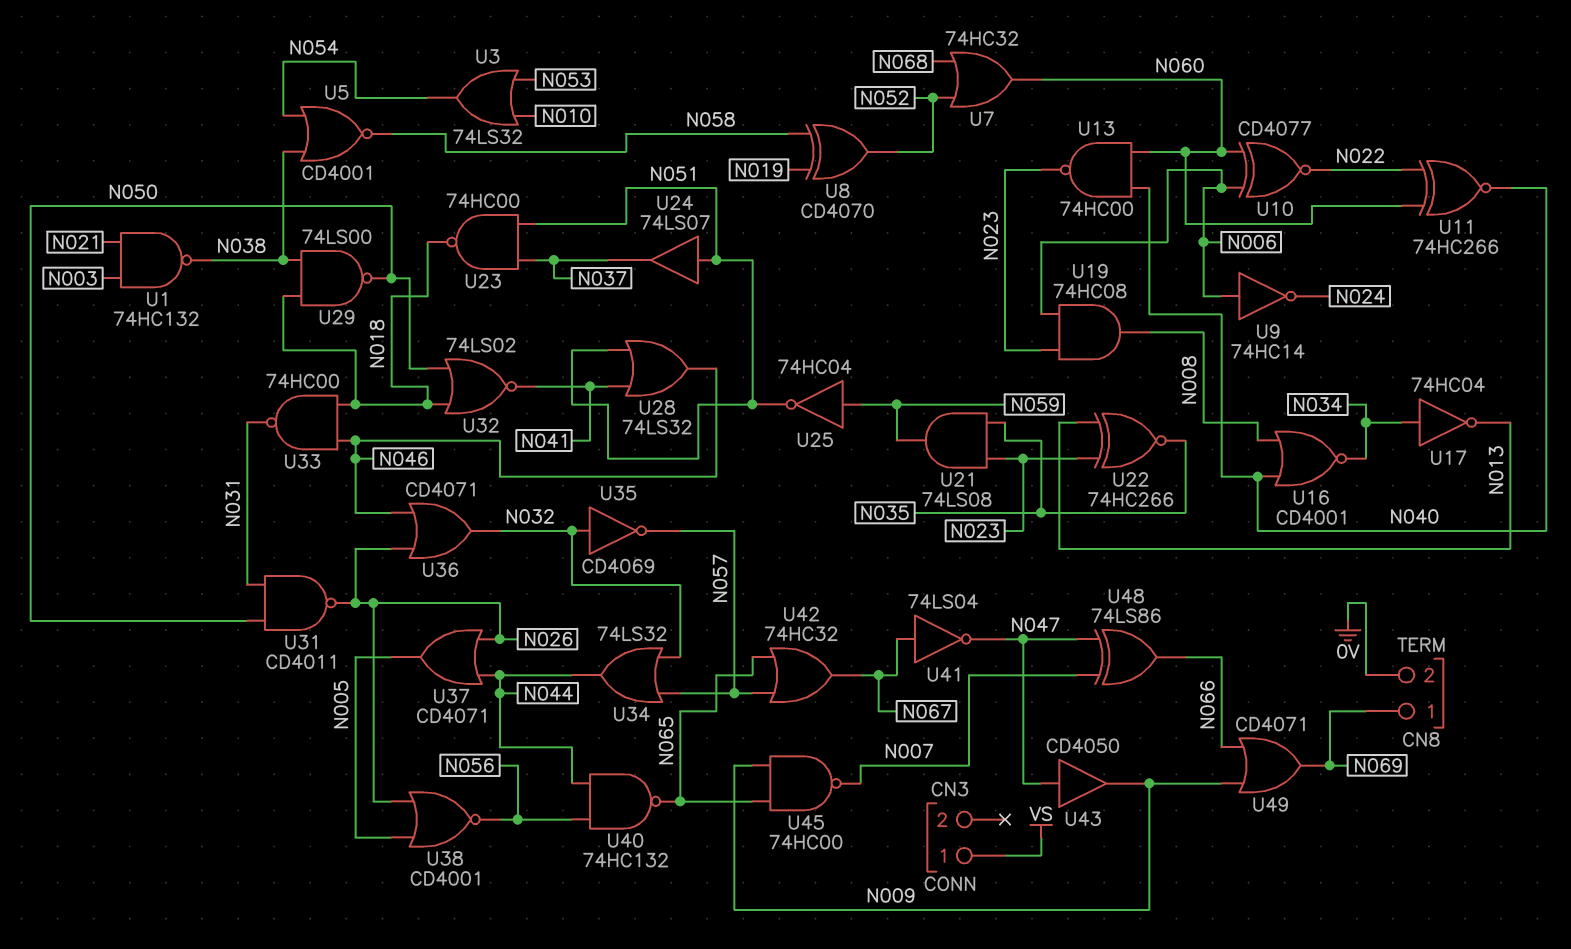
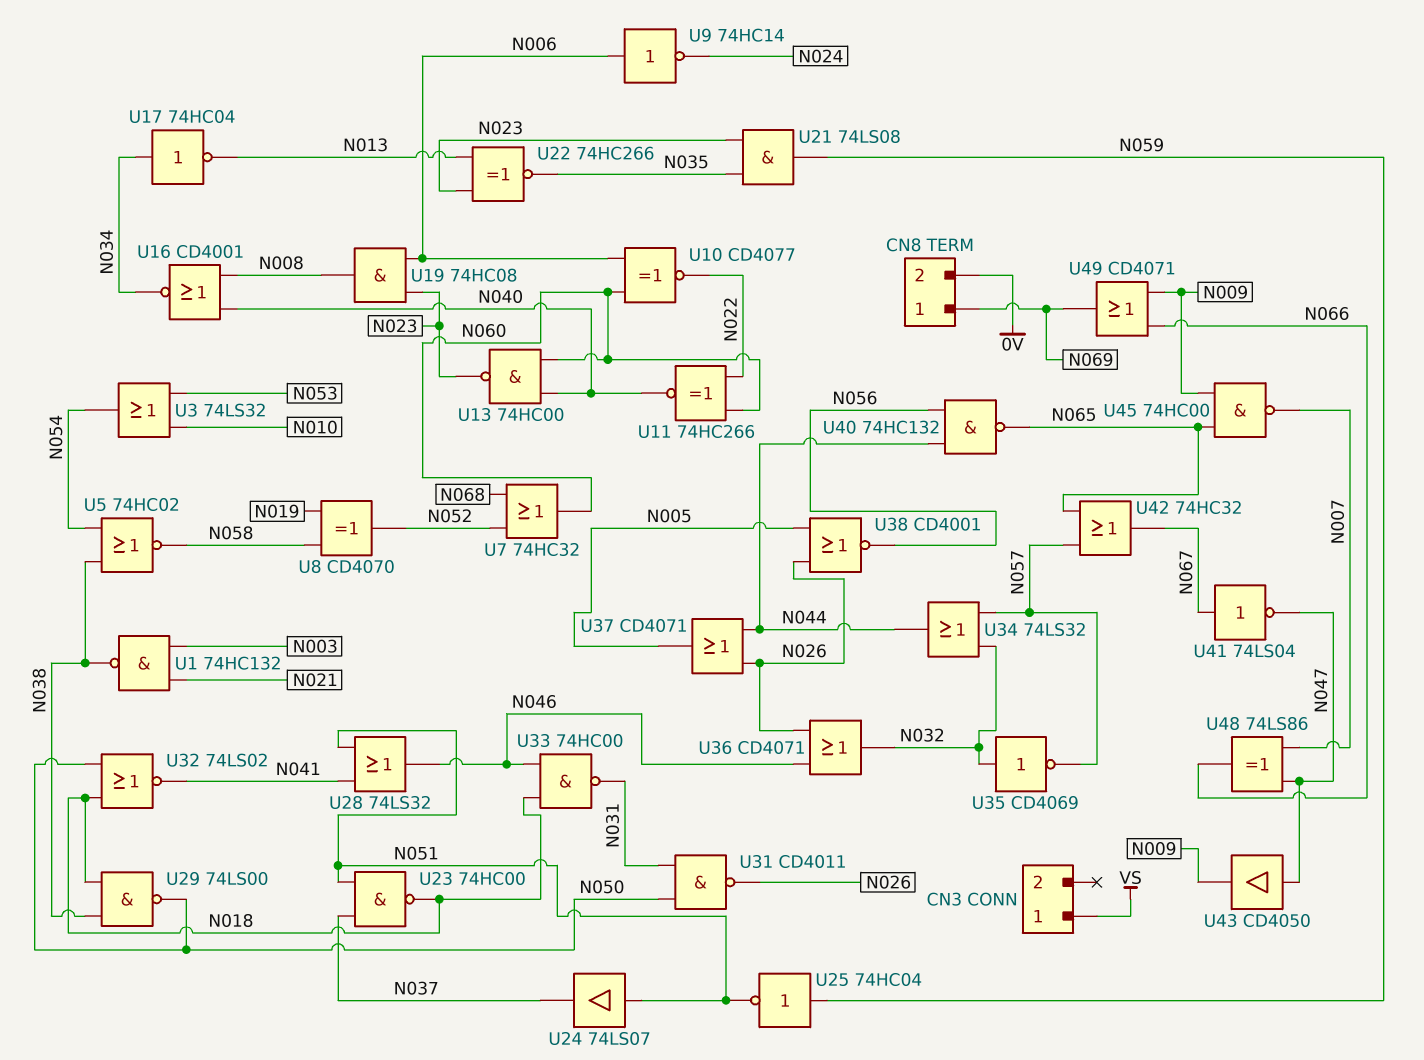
U5: NOR CD4001 (in N038, in N054, out N058) -> NOR 74HC02 (in N038, in N054, out N058)

